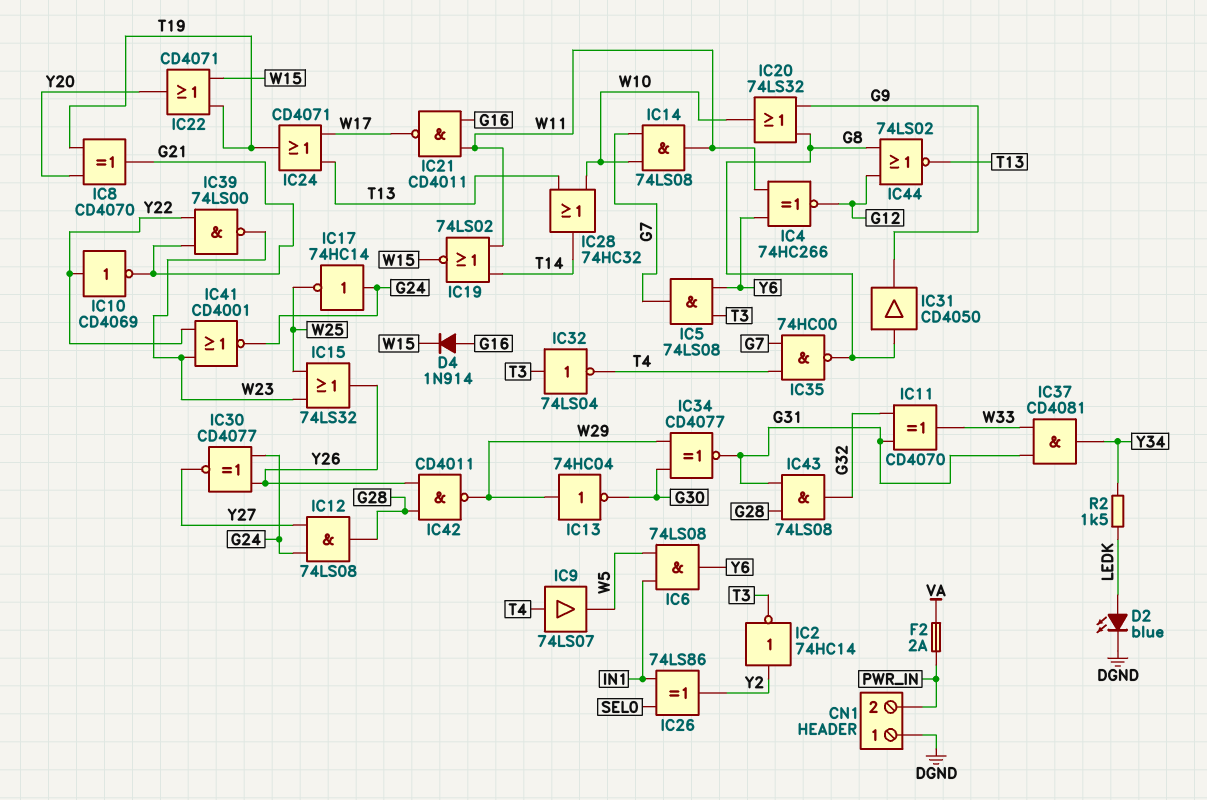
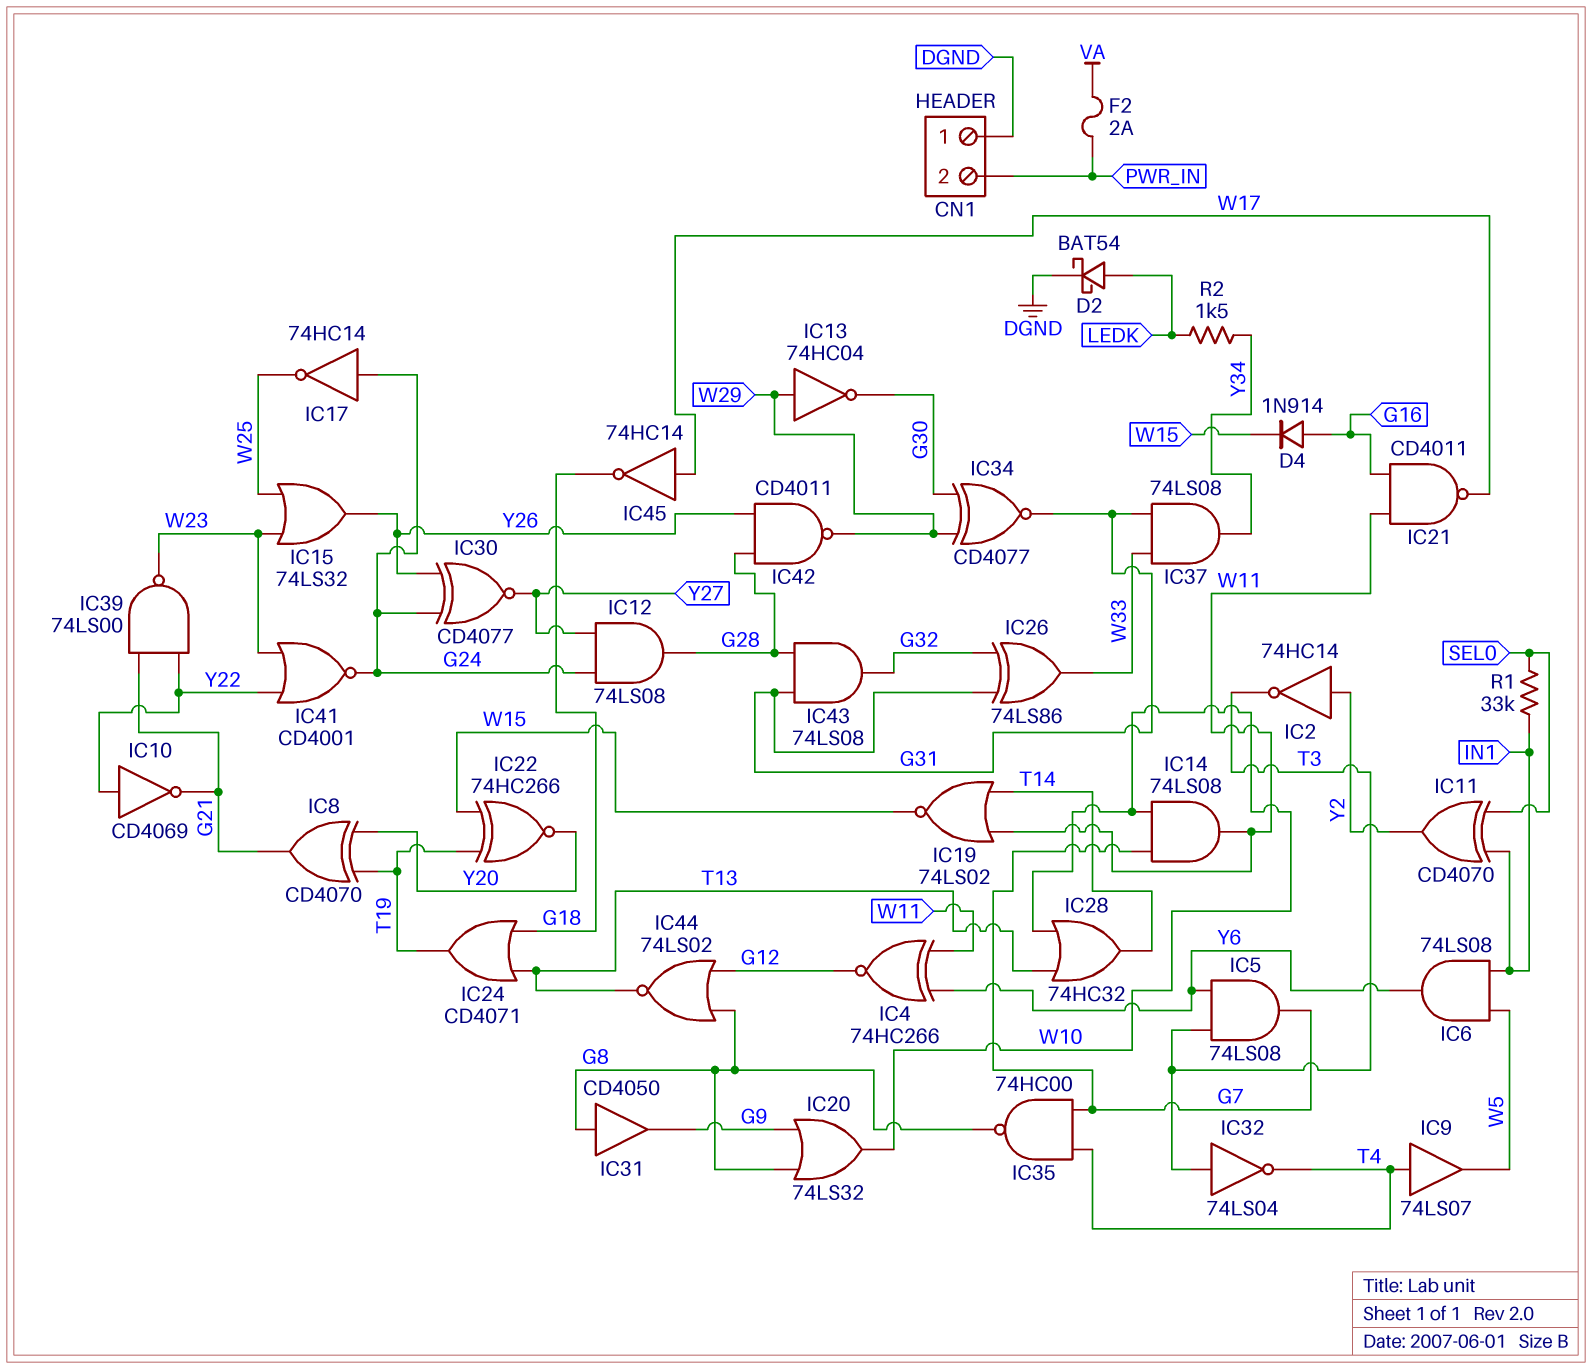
D2: LED blue (A LEDK, K DGND) -> schottky BAT54 (A LEDK, K DGND)
IC11: XOR CD4070 (in G31, in G32, out W33) -> XOR CD4070 (in IN1, in SEL0, out Y2)
IC22: OR CD4071 (in T19, in W15, out Y20) -> XNOR 74HC266 (in T19, in W15, out Y20)
IC24: OR CD4071 (in T13, in W17, out T19) -> OR CD4071 (in G18, in T13, out T19)
IC26: XOR 74LS86 (in IN1, in SEL0, out Y2) -> XOR 74LS86 (in G31, in G32, out W33)
IC37: AND CD4081 (in G31, in W33, out Y34) -> AND 74LS08 (in G31, in W33, out Y34)
IC45: none -> NOT 74HC14 (in W17, out G18)
R1: none -> 33k (IN1, SEL0)

